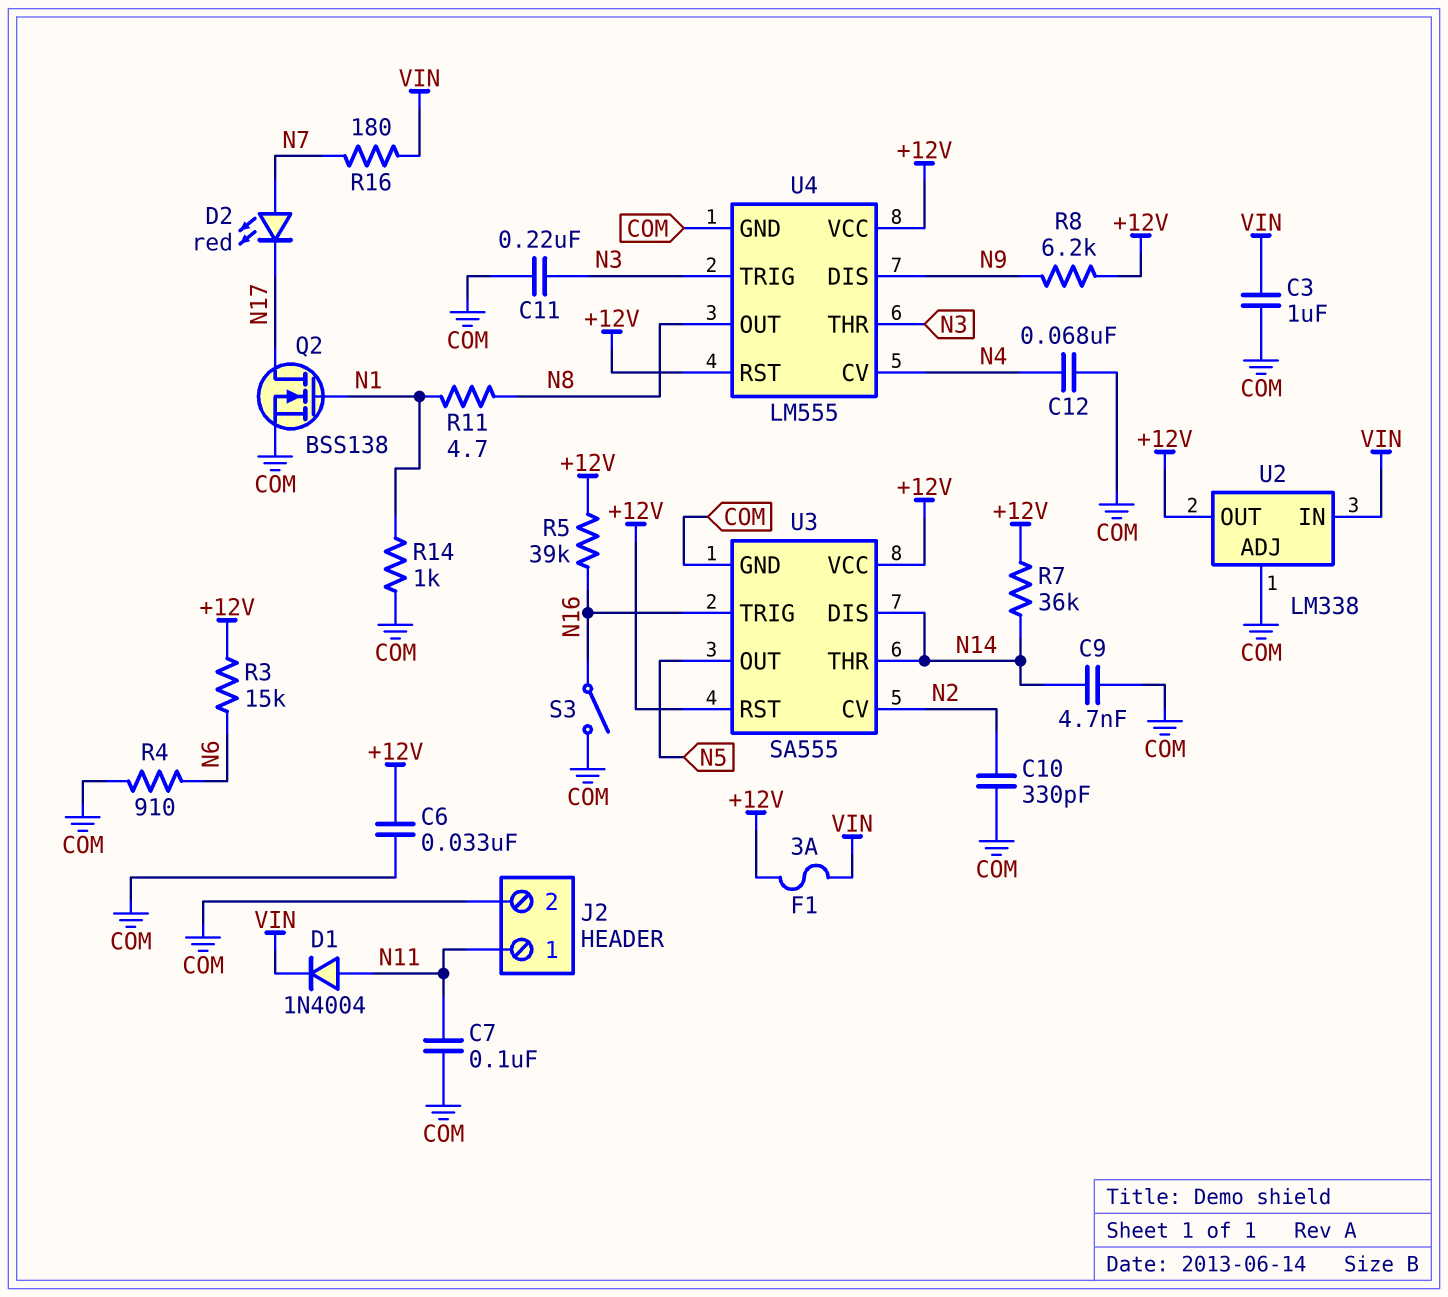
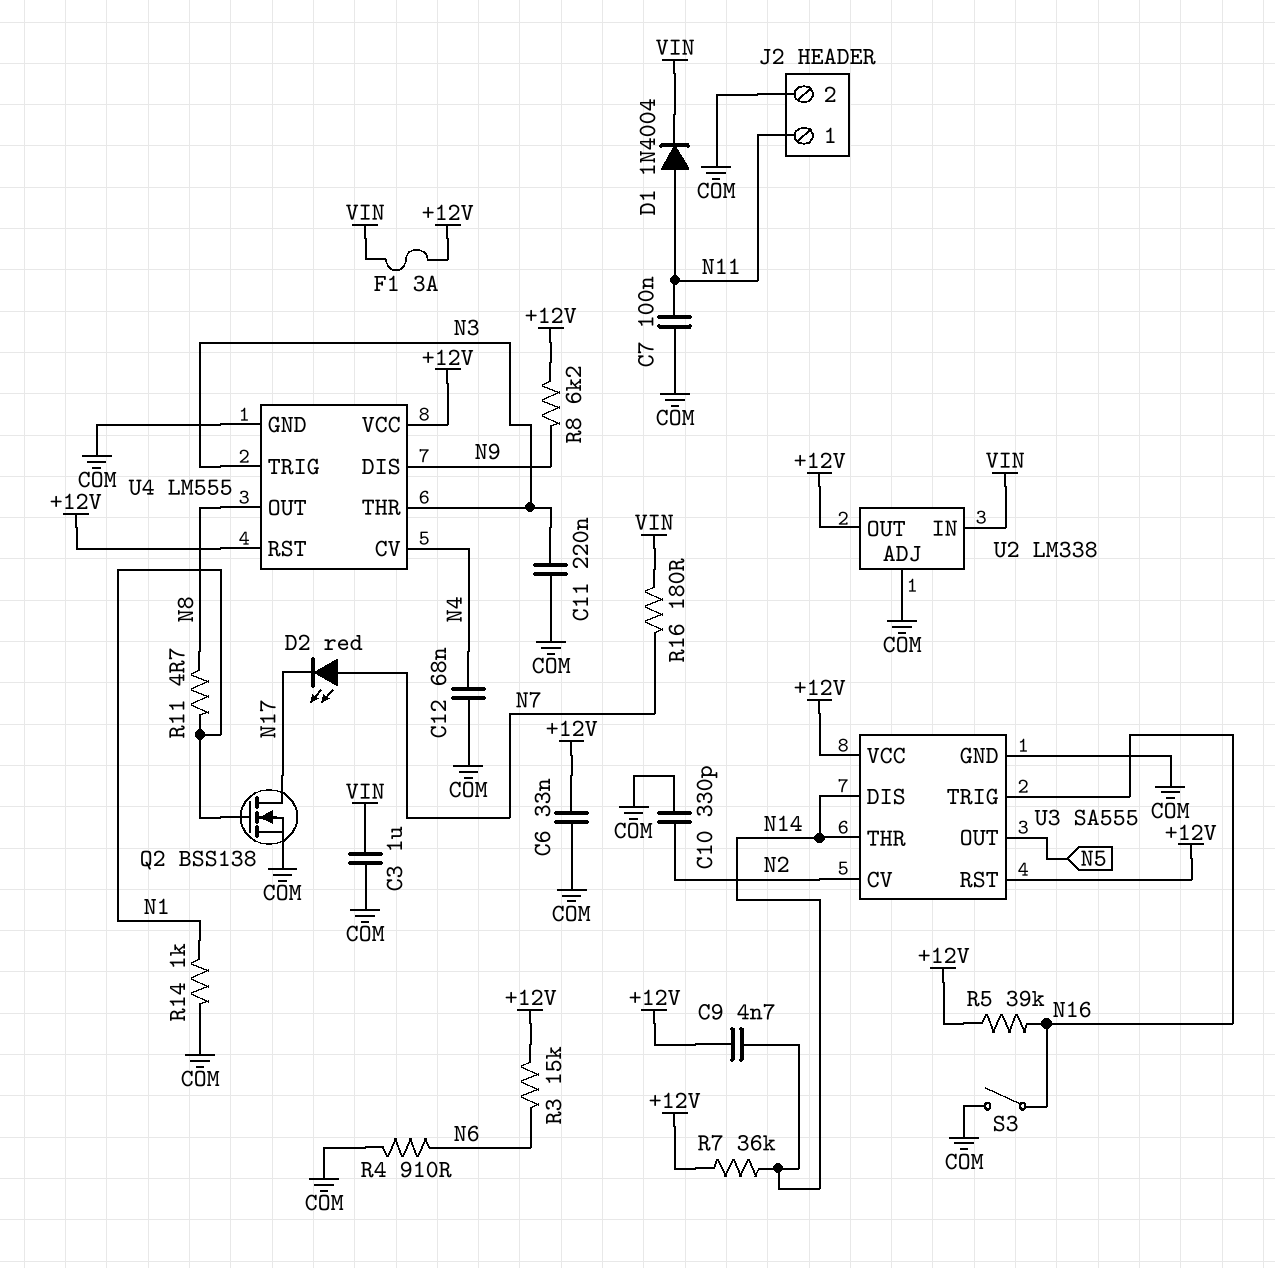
C9: 4.7nF (COM, N14) -> 4.7nF (+12V, N14)

